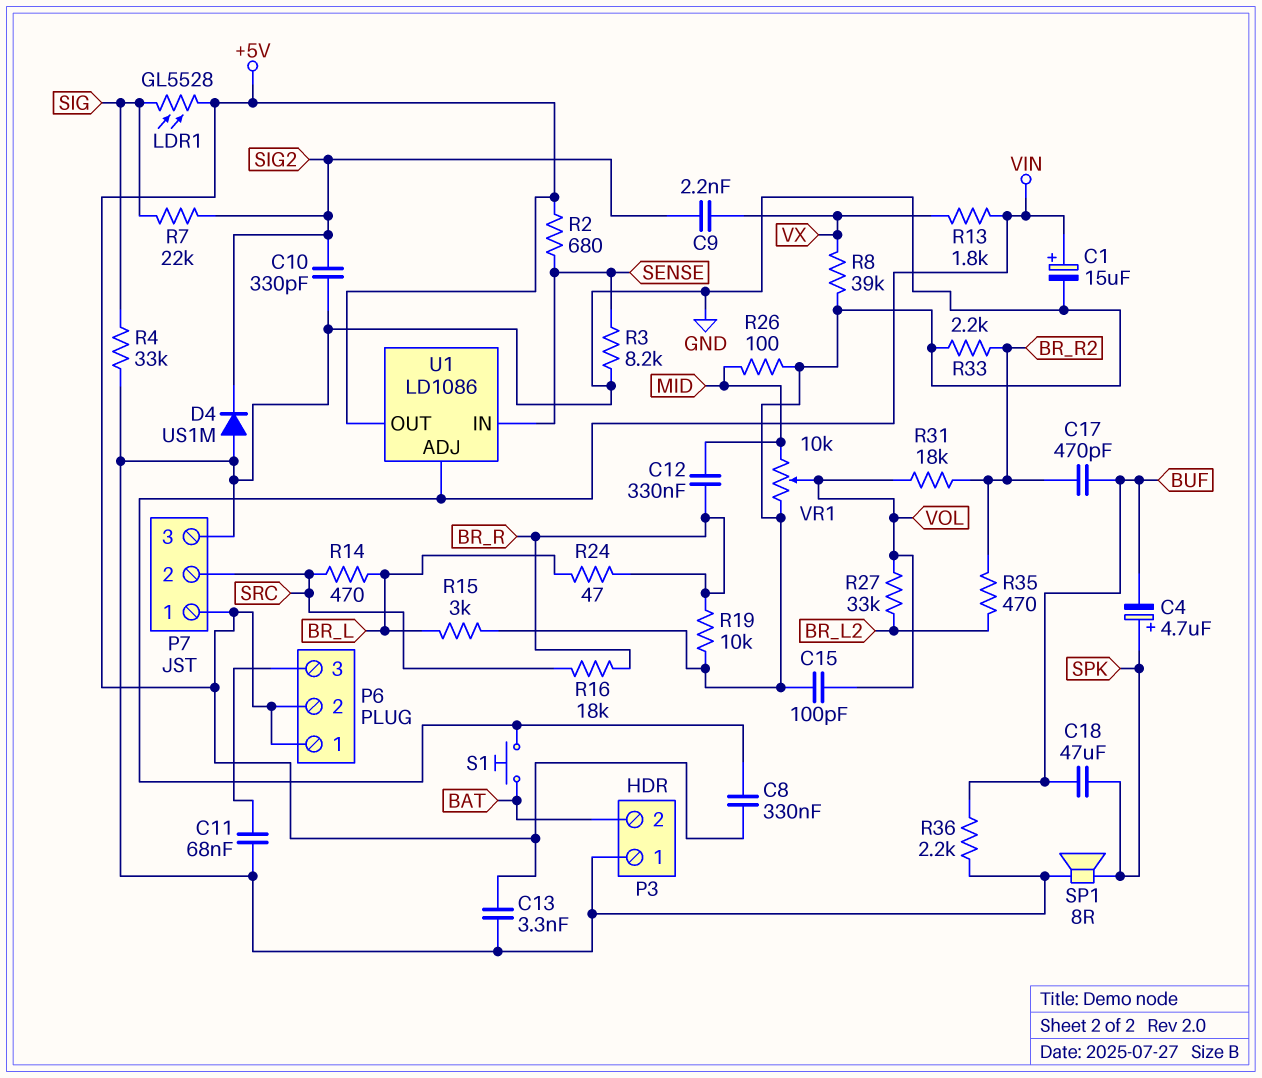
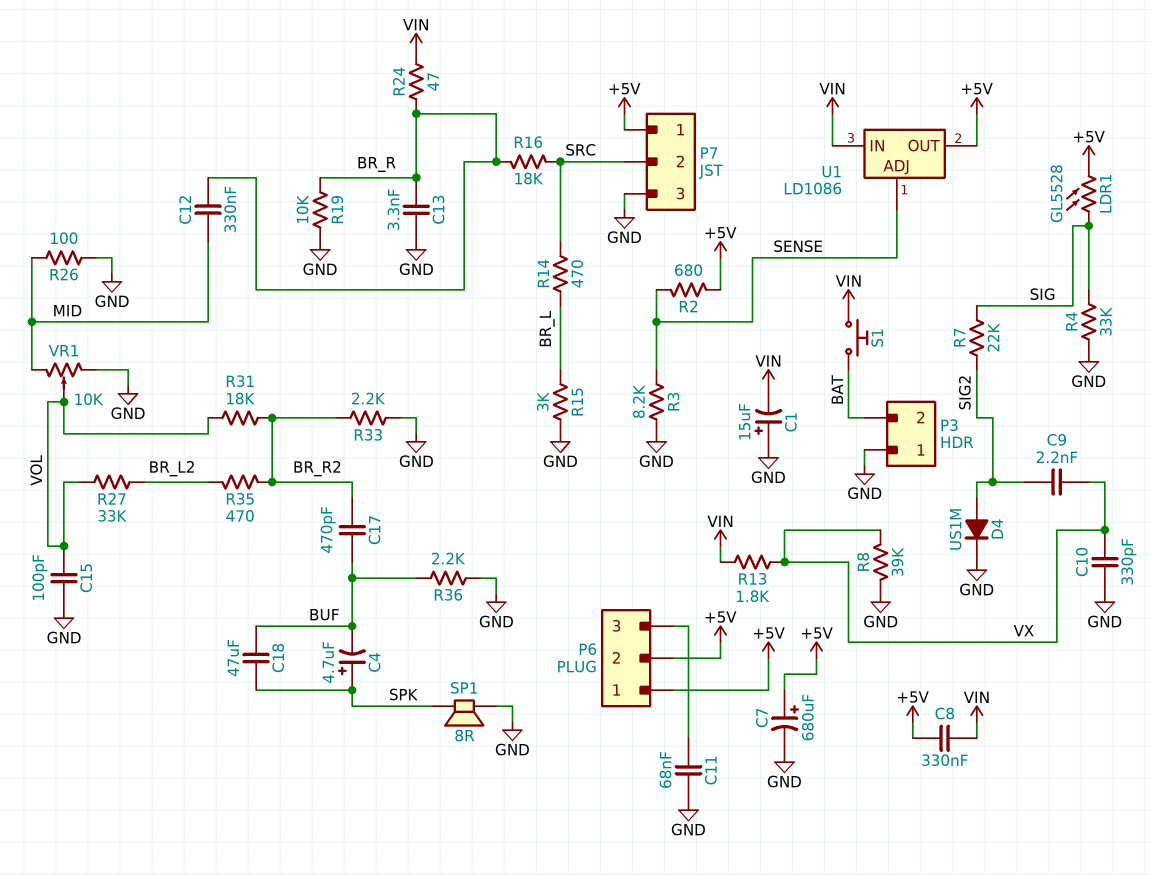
C1: 15uF (plus VIN, minus GND) -> 15uF (plus GND, minus VIN)
C7: none -> 680uF (plus +5V, minus GND)
C10: 330pF (GND, SIG2) -> 330pF (GND, VX)
C13: 3.3nF (+5V, GND) -> 3.3nF (BR_R, GND)
D4: diode US1M (A GND, K SIG2) -> diode US1M (A SIG2, K GND)
R24: 47 (BR_L, BR_R) -> 47 (BR_R, VIN)
U1 pin ADJ: VIN -> SENSE
U1 pin IN: SENSE -> VIN

